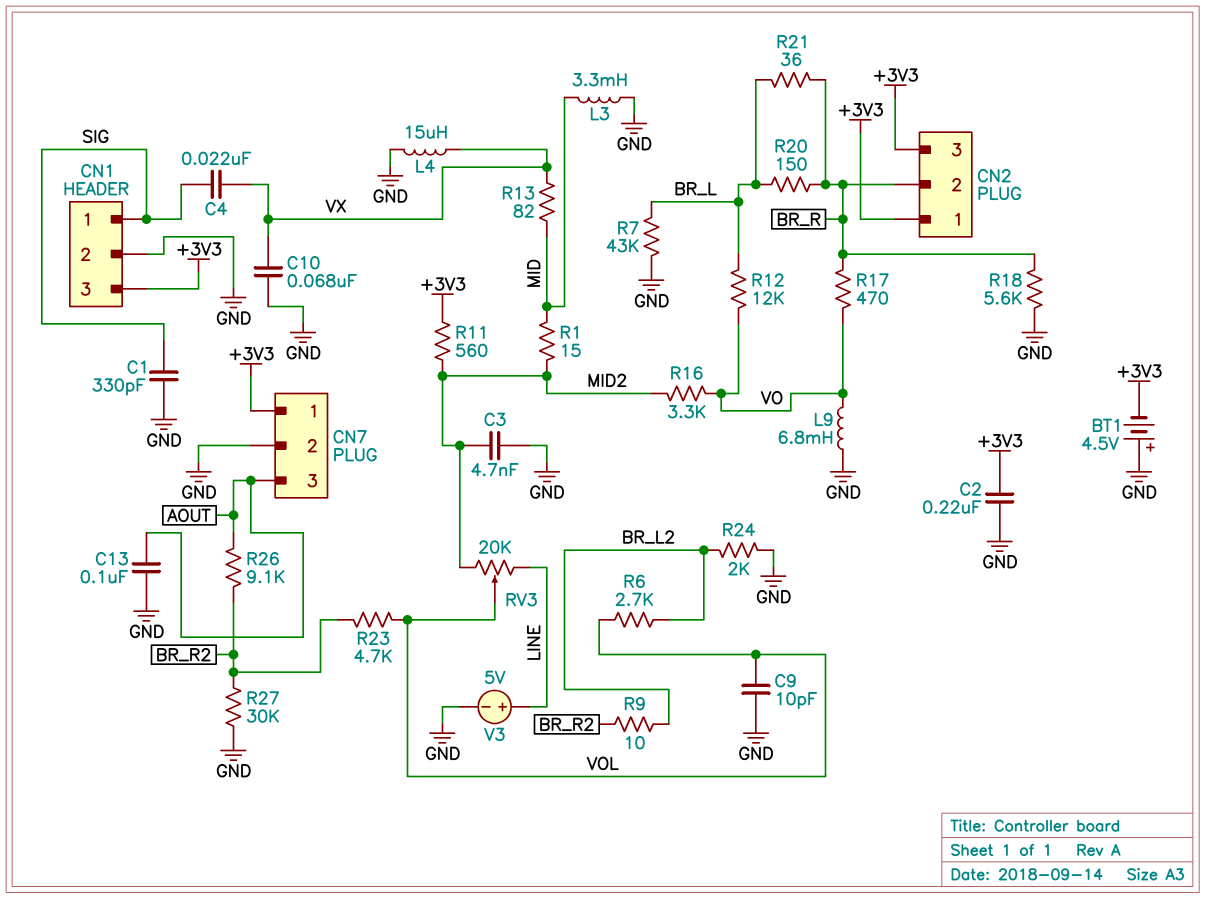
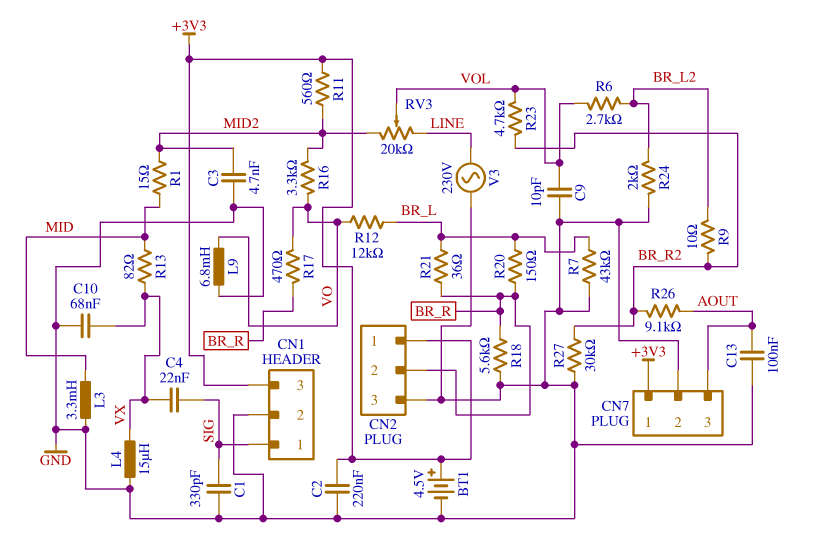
BT1: 4.5V (plus GND, minus +3V3) -> 4.5V (plus +3V3, minus GND)
CN2 pin 3: +3V3 -> GND
V3: 5V (plus LINE, minus GND) -> AC 230V (GND, LINE)

